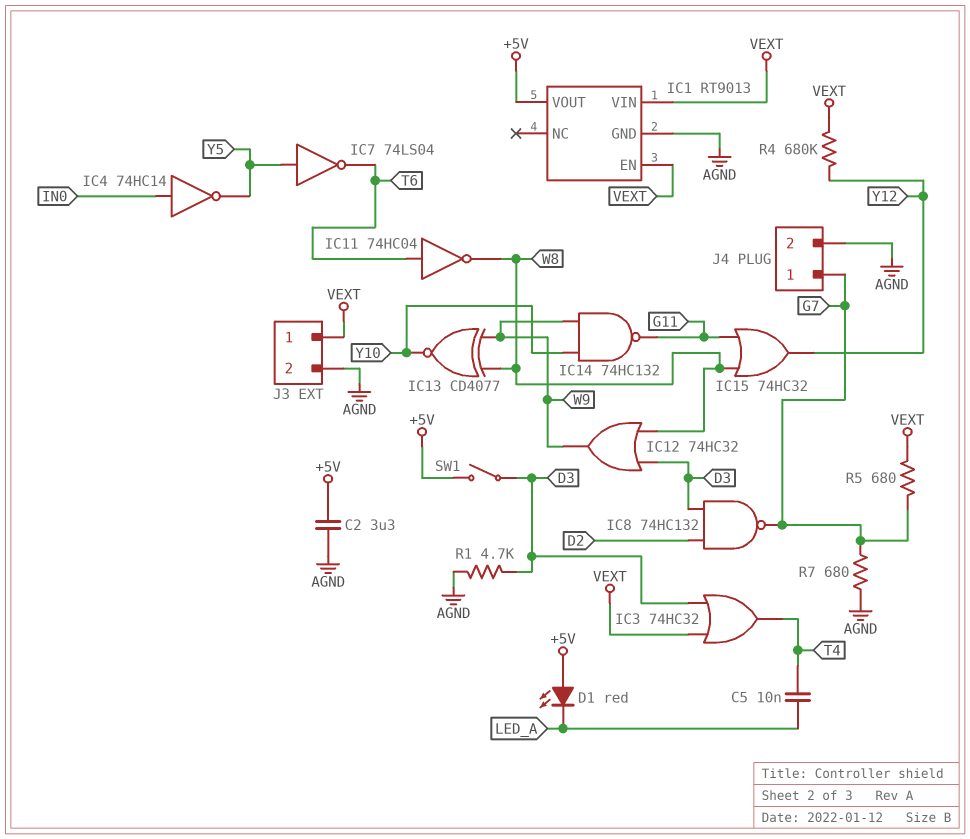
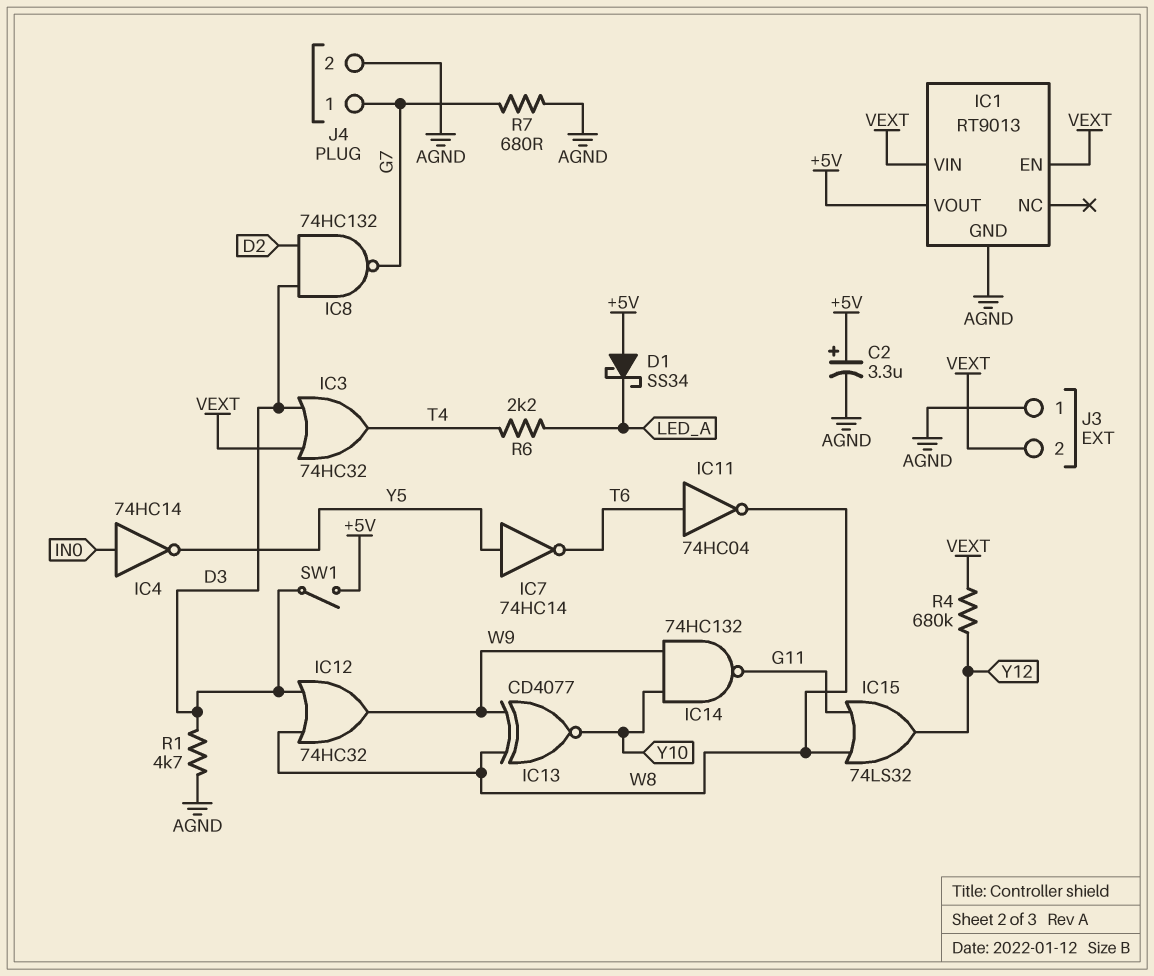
C2: 3.3uF (+5V, AGND) -> 3.3uF (plus +5V, minus AGND)
C5: 10nF (LED_A, T4) -> none
D1: LED red (A +5V, K LED_A) -> schottky SS34 (A +5V, K LED_A)
IC7: NOT 74LS04 (in Y5, out T6) -> NOT 74HC14 (in Y5, out T6)
IC15: OR 74HC32 (in G11, in W8, out Y12) -> OR 74LS32 (in G11, in W8, out Y12)
J3 pin 1: VEXT -> AGND
J3 pin 2: AGND -> VEXT
R5: 680 (G7, VEXT) -> none
R6: none -> 2.2k (LED_A, T4)

